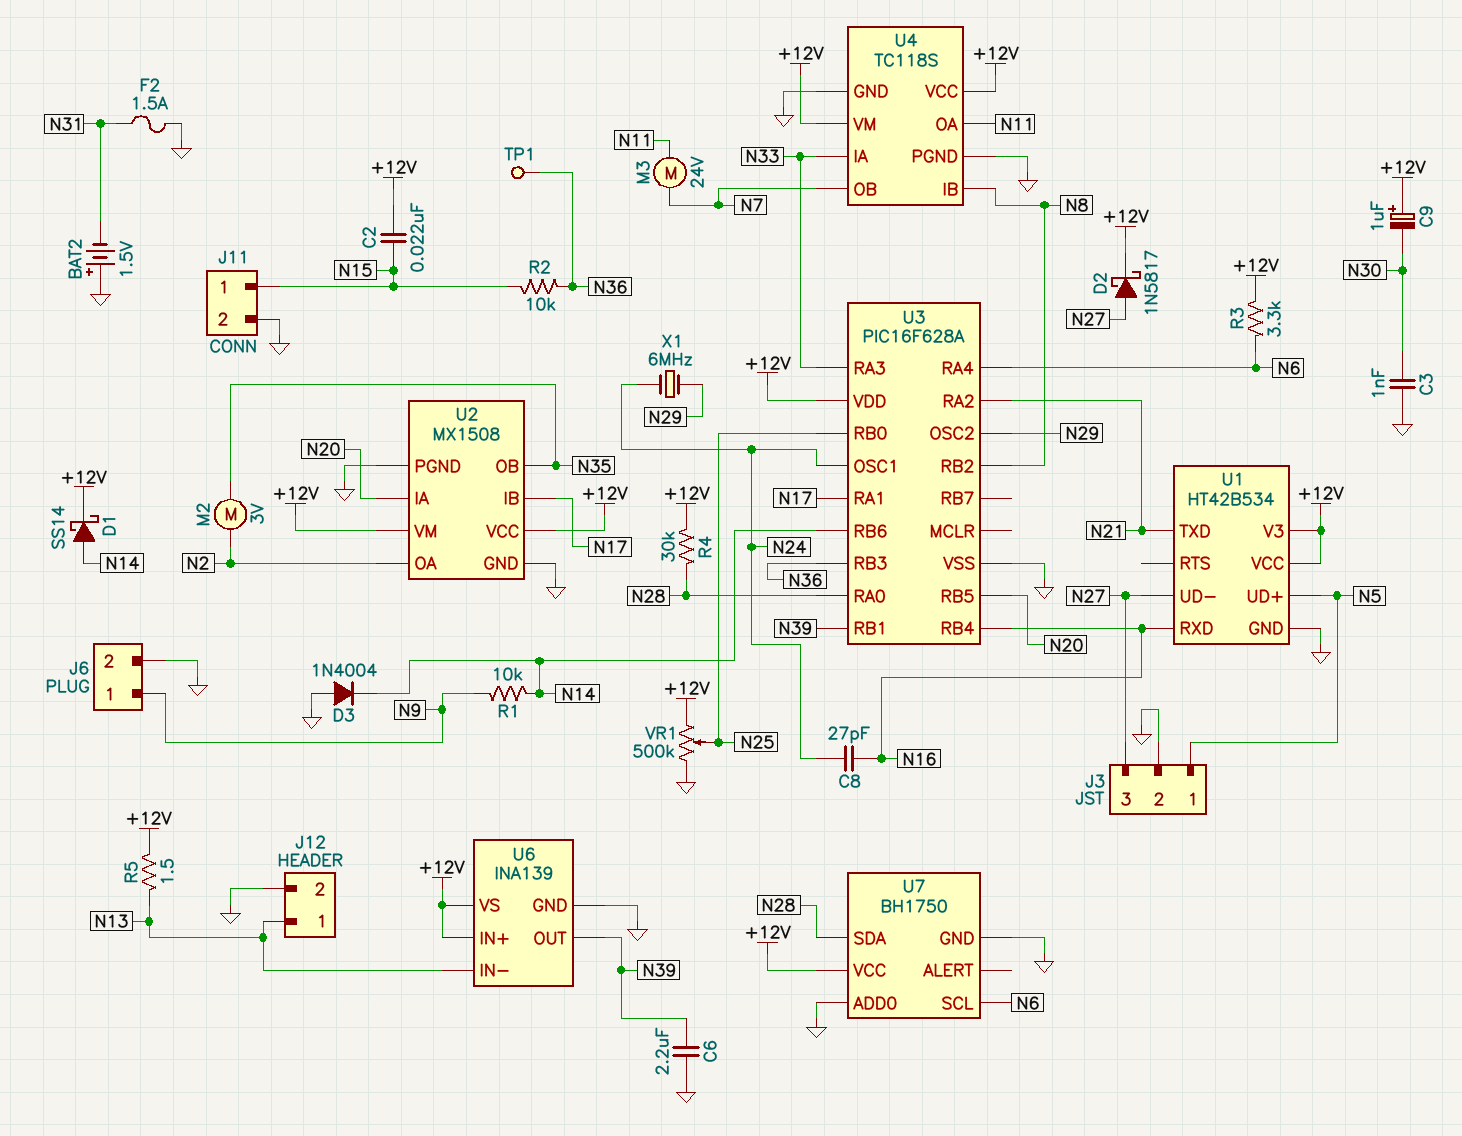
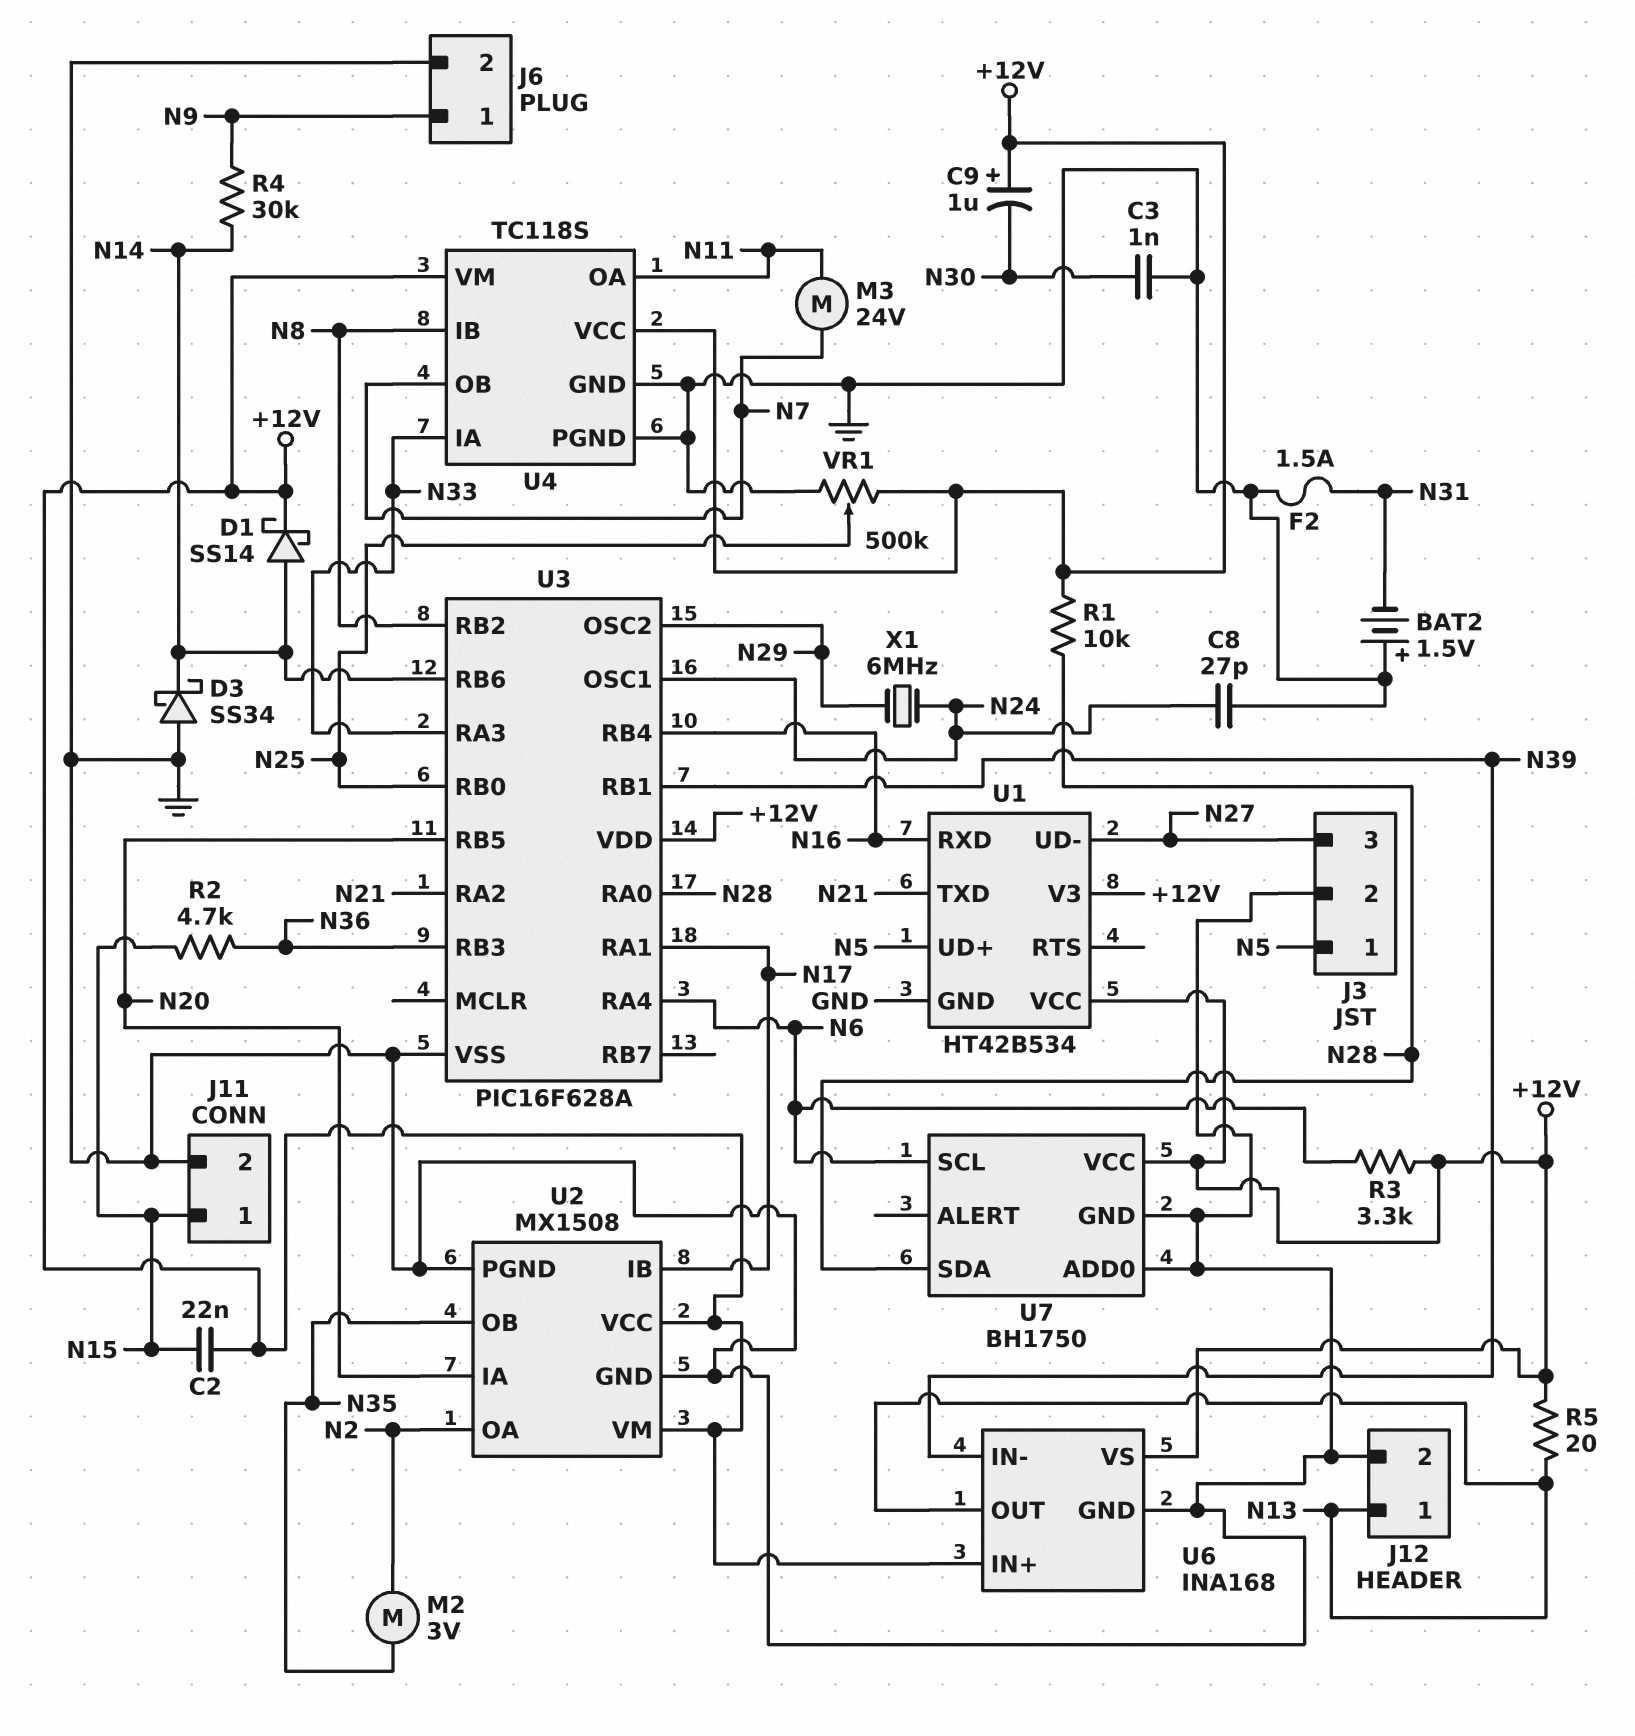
C6: 2.2uF (GND, N39) -> none
C8: 27pF (N16, N24) -> 27pF (GND, N24)
D2: schottky 1N5817 (A N27, K +12V) -> none
D3: diode 1N4004 (A GND, K N14) -> schottky SS34 (A GND, K N14)
R1: 10k (N9, N14) -> 10k (+12V, N28)
R2: 10k (N15, N36) -> 4.7k (N15, N36)
R4: 30k (+12V, N28) -> 30k (N9, N14)
R5: 1.5 (+12V, N13) -> 20 (+12V, N13)
TP1: test point (N36) -> none
U6: INA139 -> INA168
U6 pin IN-: N13 -> N39
U6 pin OUT: N39 -> N13

